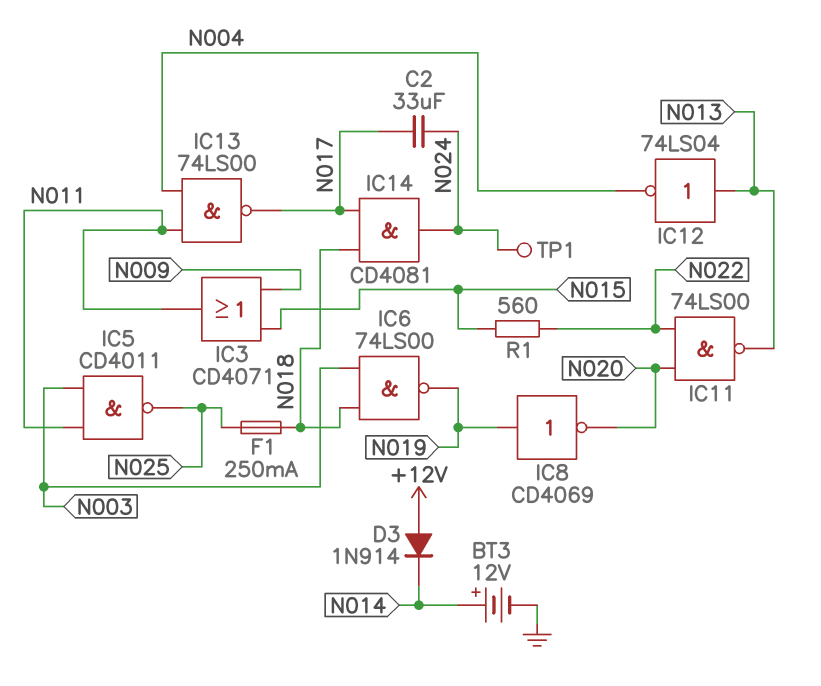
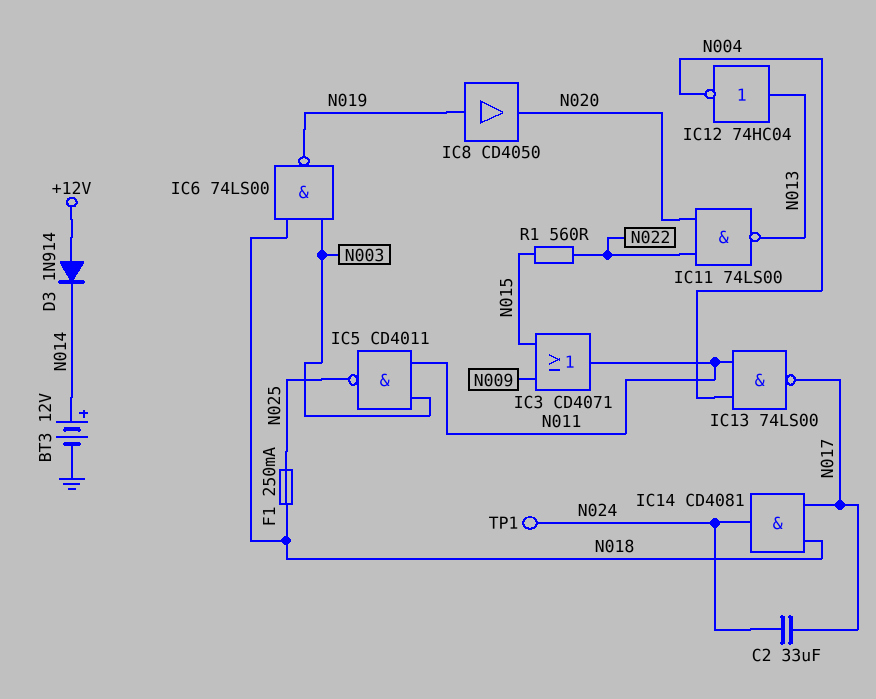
IC8: NOT CD4069 (in N019, out N020) -> buffer CD4050 (in N019, out N020)
IC12: NOT 74LS04 (in N013, out N004) -> NOT 74HC04 (in N013, out N004)

